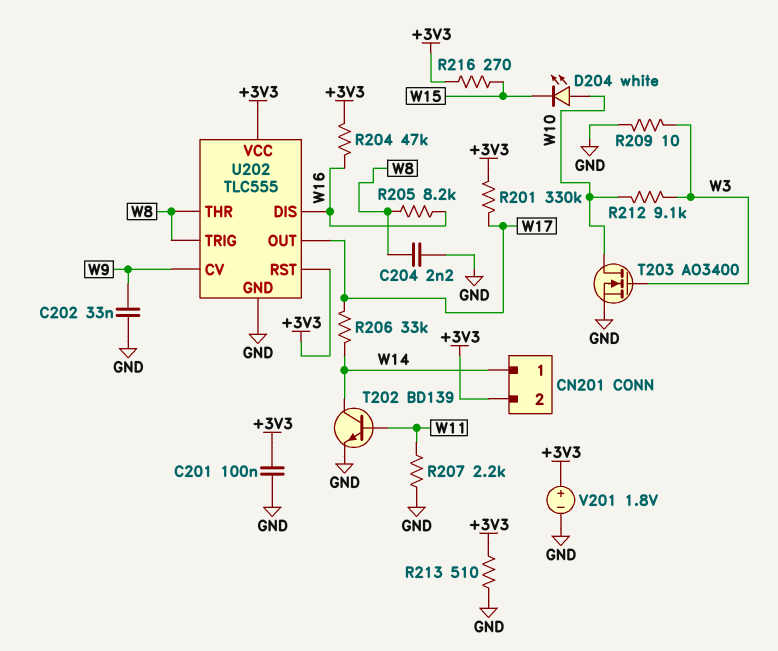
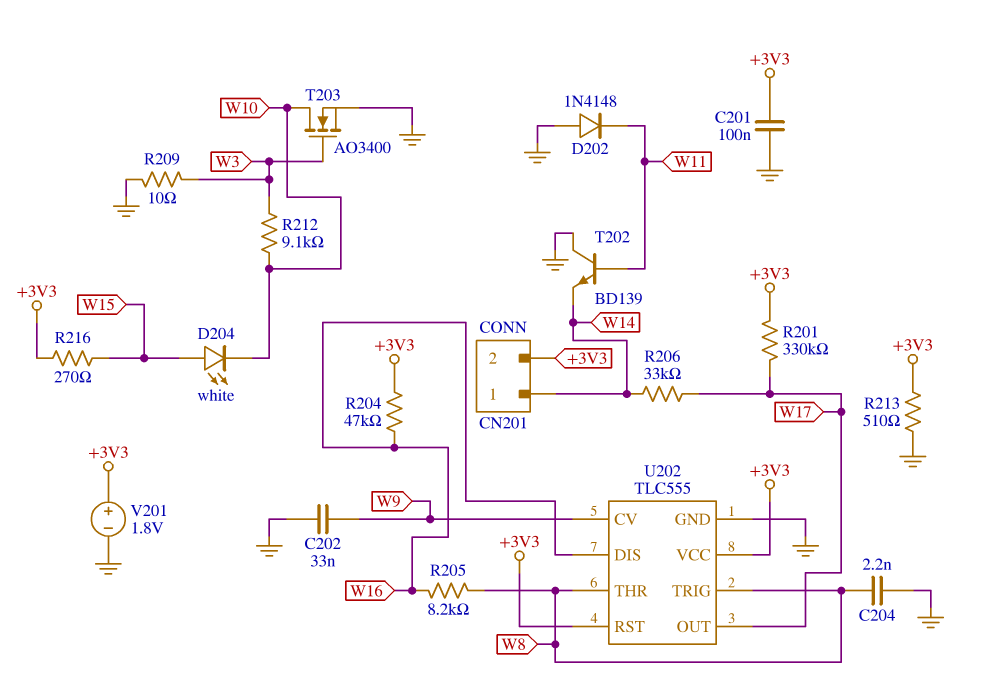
D202: none -> diode 1N4148 (A GND, K W11)
D204: LED white (A W10, K W15) -> LED white (A W15, K W10)
R207: 2.2k (GND, W11) -> none
T202: NPN BD139 (B W11, C W14, E GND) -> NPN BD139 (B W11, C GND, E W14)

